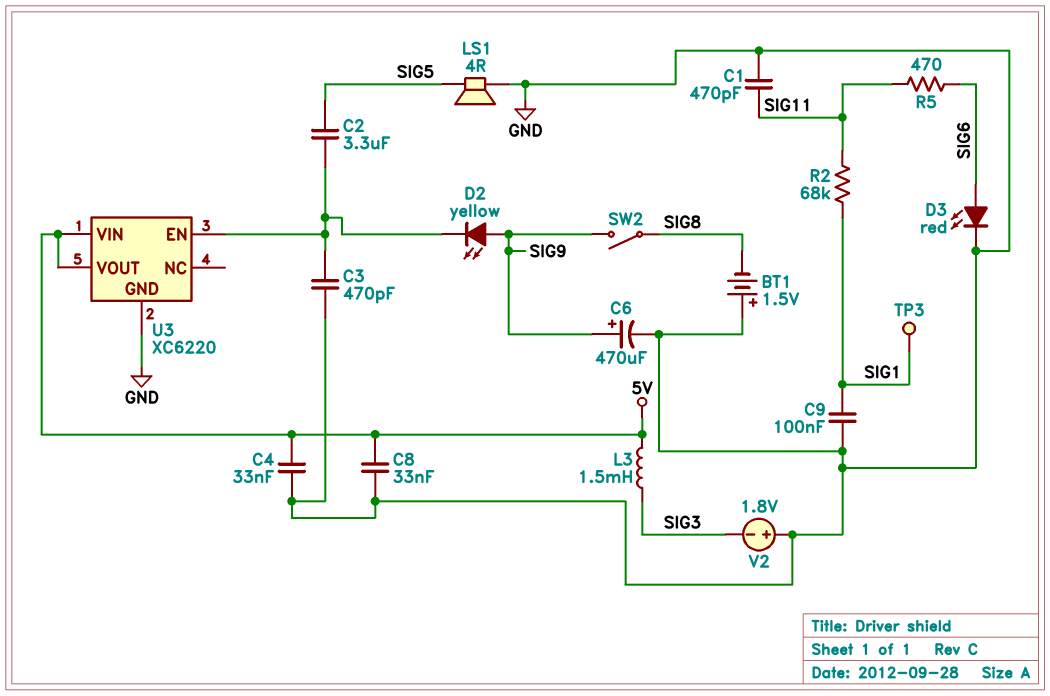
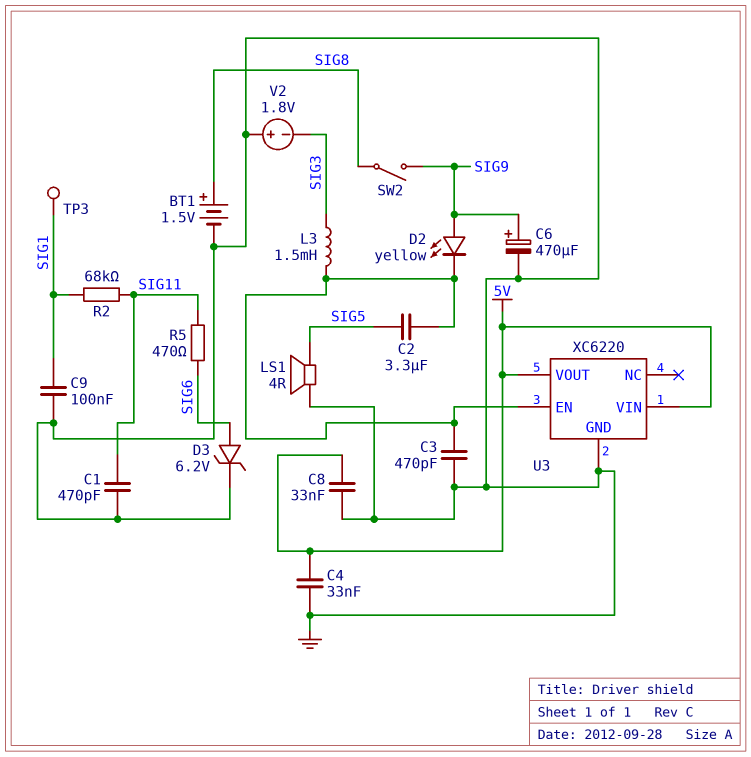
BT1: 1.5V (plus GND, minus SIG8) -> 1.5V (plus SIG8, minus GND)
D3: LED red (A SIG6, K GND) -> zener 6.2V (A SIG6, K GND)
L3: 1.5mH (5V, SIG3) -> 1.5mH (SIG3, U3/EN)

